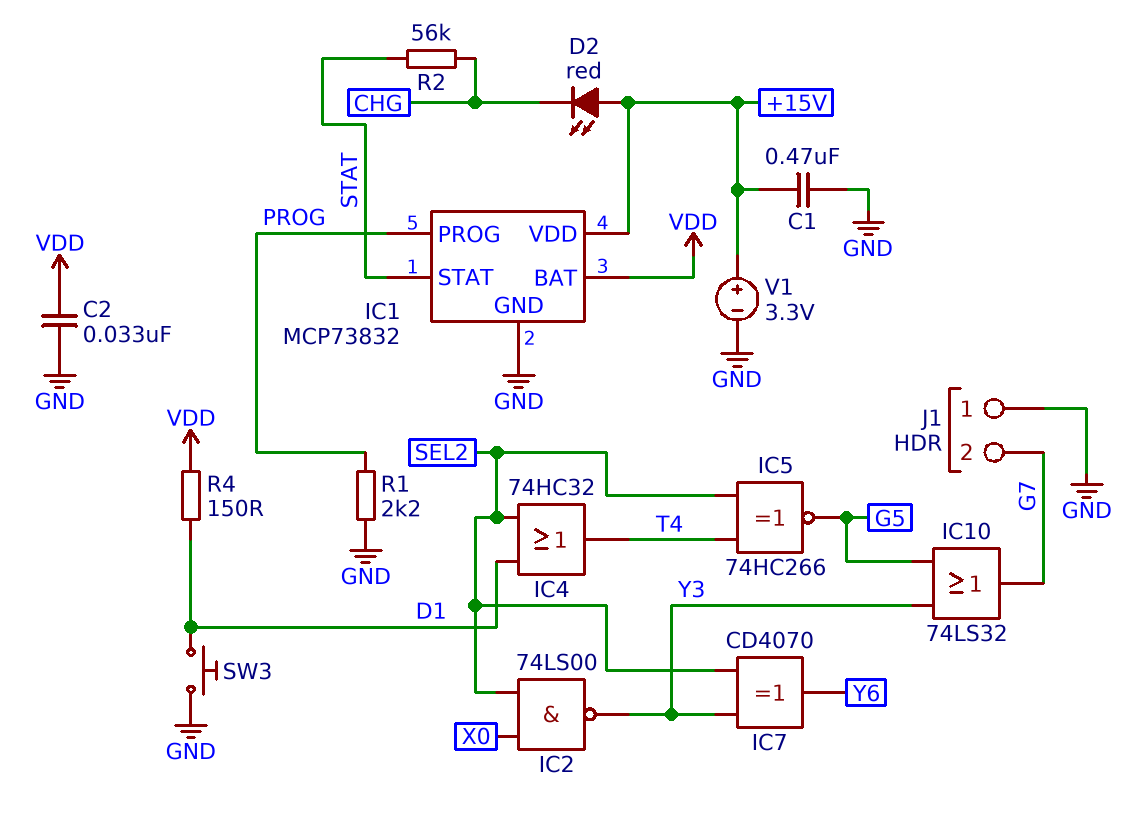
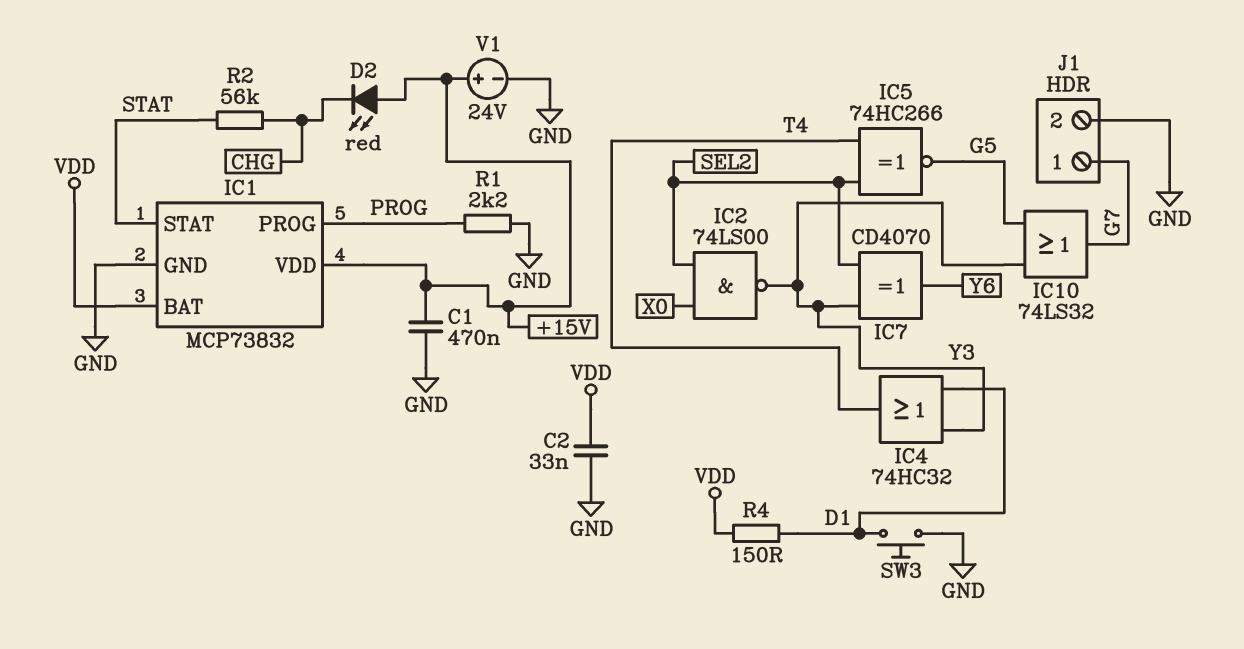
IC4: OR 74HC32 (in D1, in SEL2, out T4) -> OR 74HC32 (in D1, in Y3, out T4)
J1 pin 1: GND -> G7
J1 pin 2: G7 -> GND
V1: 3.3V (plus +15V, minus GND) -> 24V (plus +15V, minus GND)

